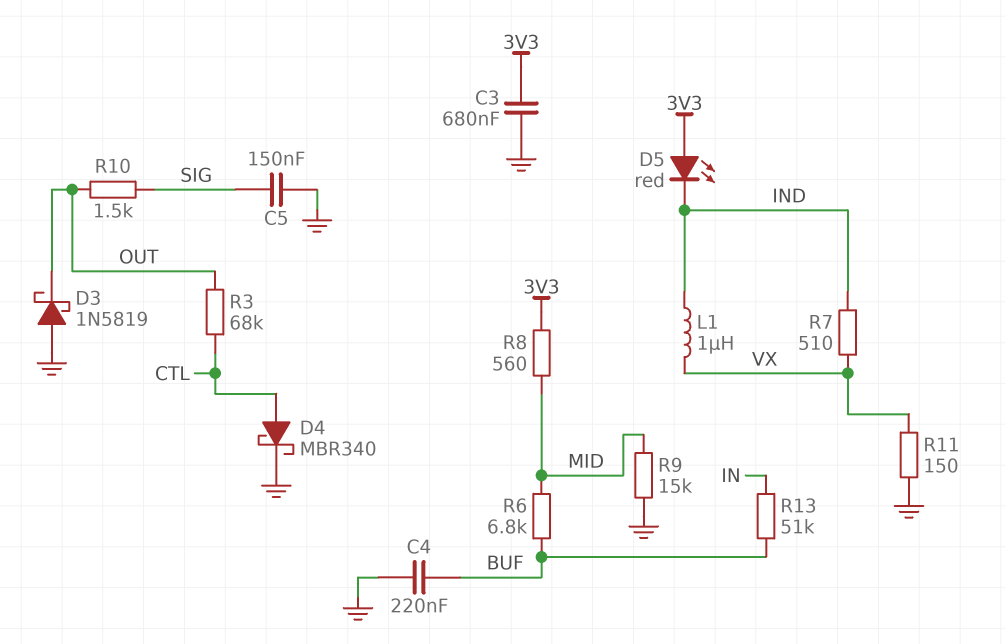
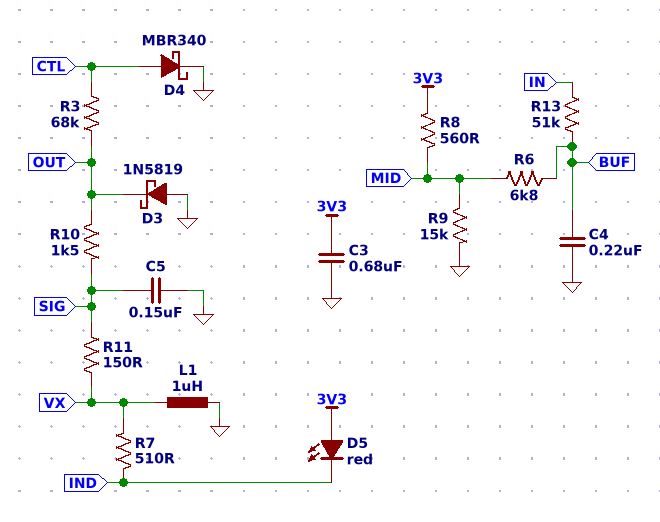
L1: 1uH (IND, VX) -> 1uH (GND, VX)
R11: 150 (GND, VX) -> 150 (SIG, VX)

